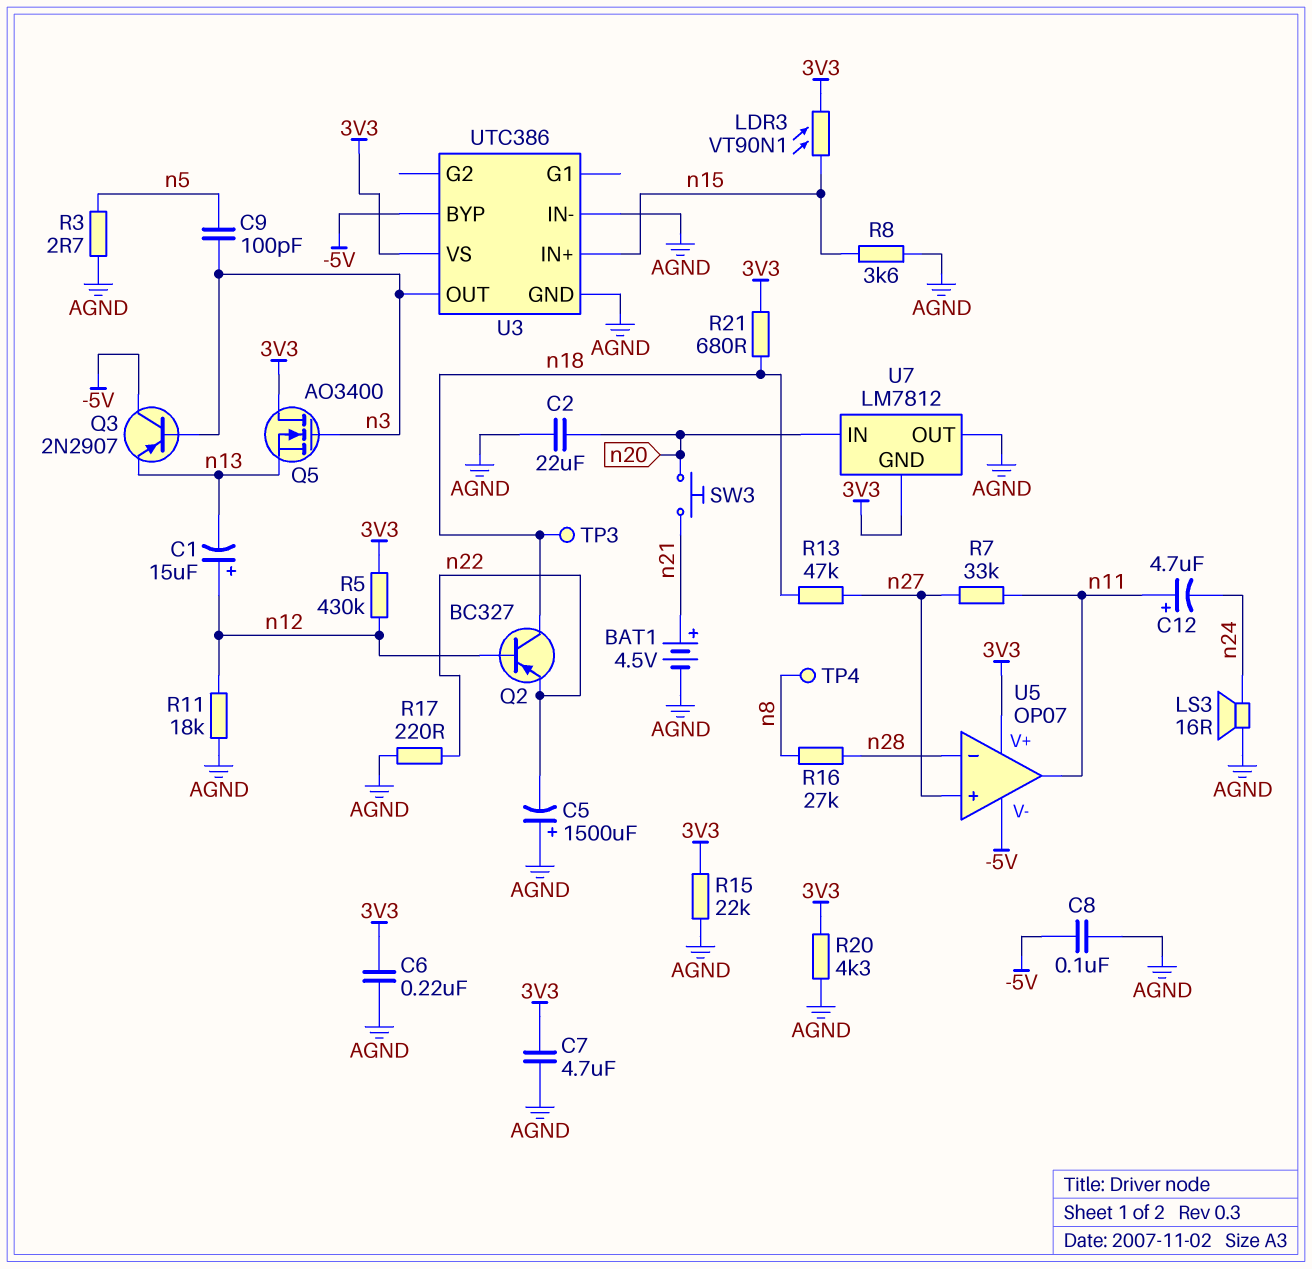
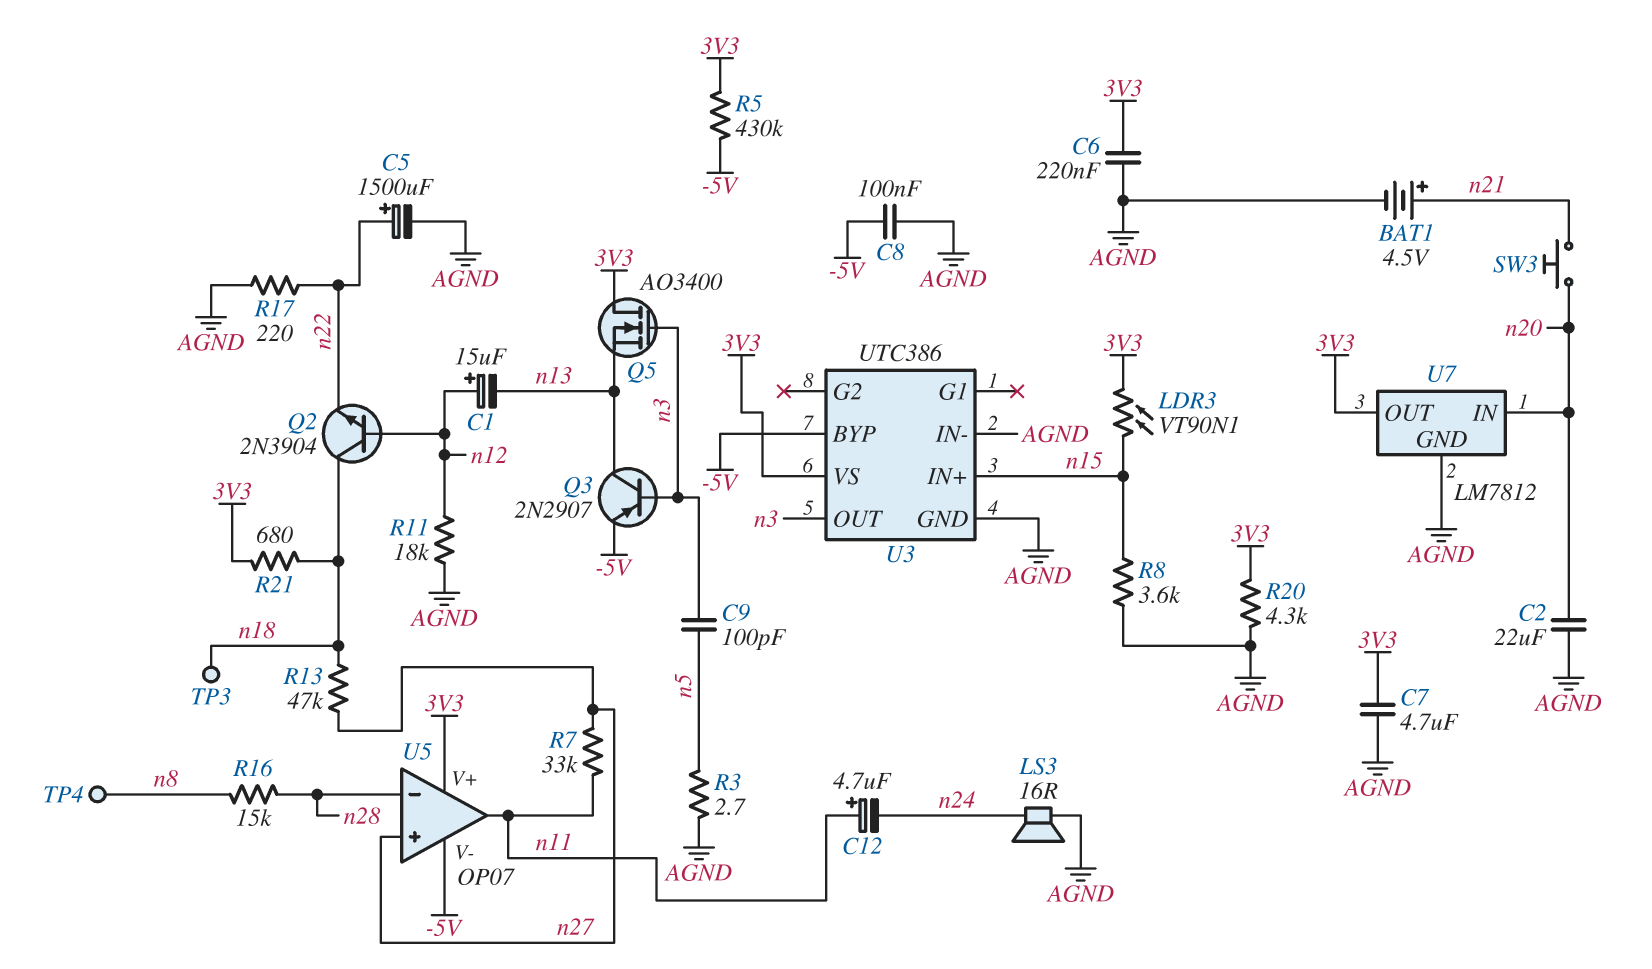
C5: 1500uF (plus AGND, minus n22) -> 1500uF (plus n22, minus AGND)
Q2: PNP BC327 (B n12, C n18, E n22) -> NPN 2N3904 (B n12, C n18, E n22)
Q3: PNP 2N2907 (B n3, C -5V, E n13) -> PNP 2N2907 (B n3, C n13, E -5V)
R5: 430k (3V3, n12) -> 430k (-5V, 3V3)
R15: 22k (3V3, AGND) -> none
R16: 27k (n8, n28) -> 15k (n8, n28)
U7 pin GND: 3V3 -> AGND
U7 pin OUT: AGND -> 3V3

